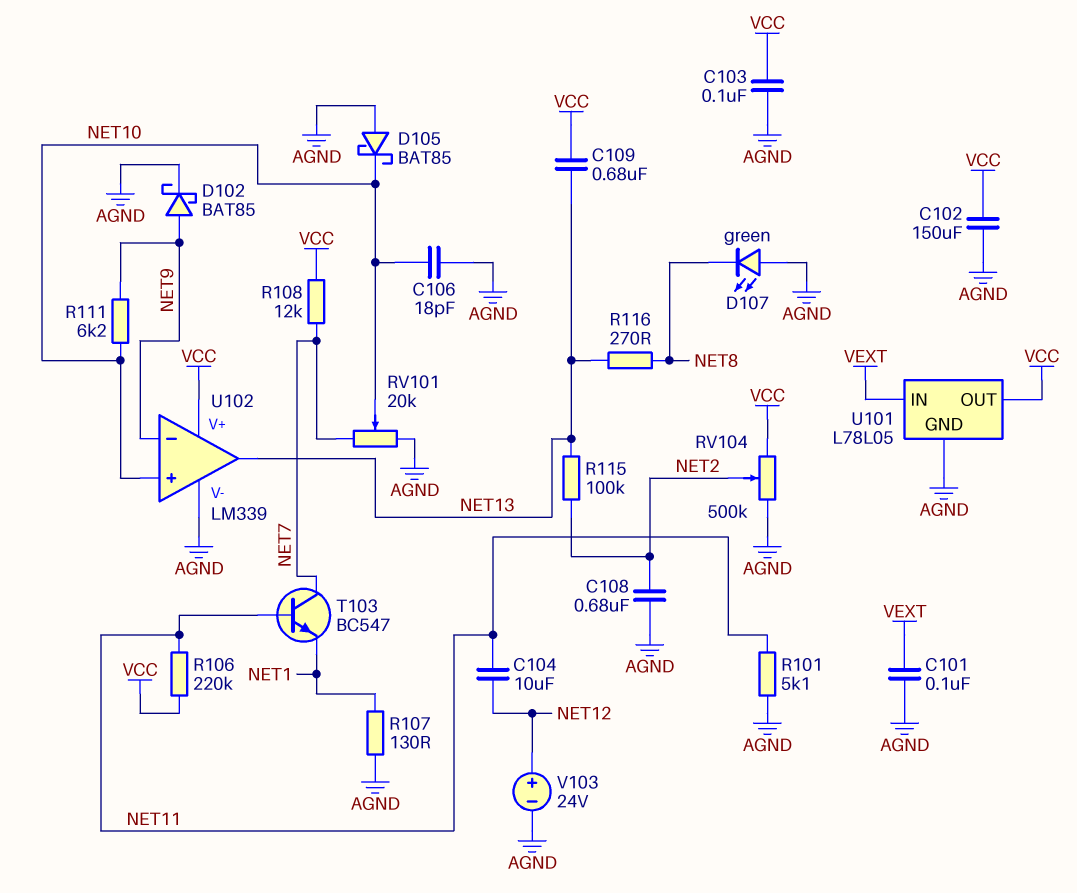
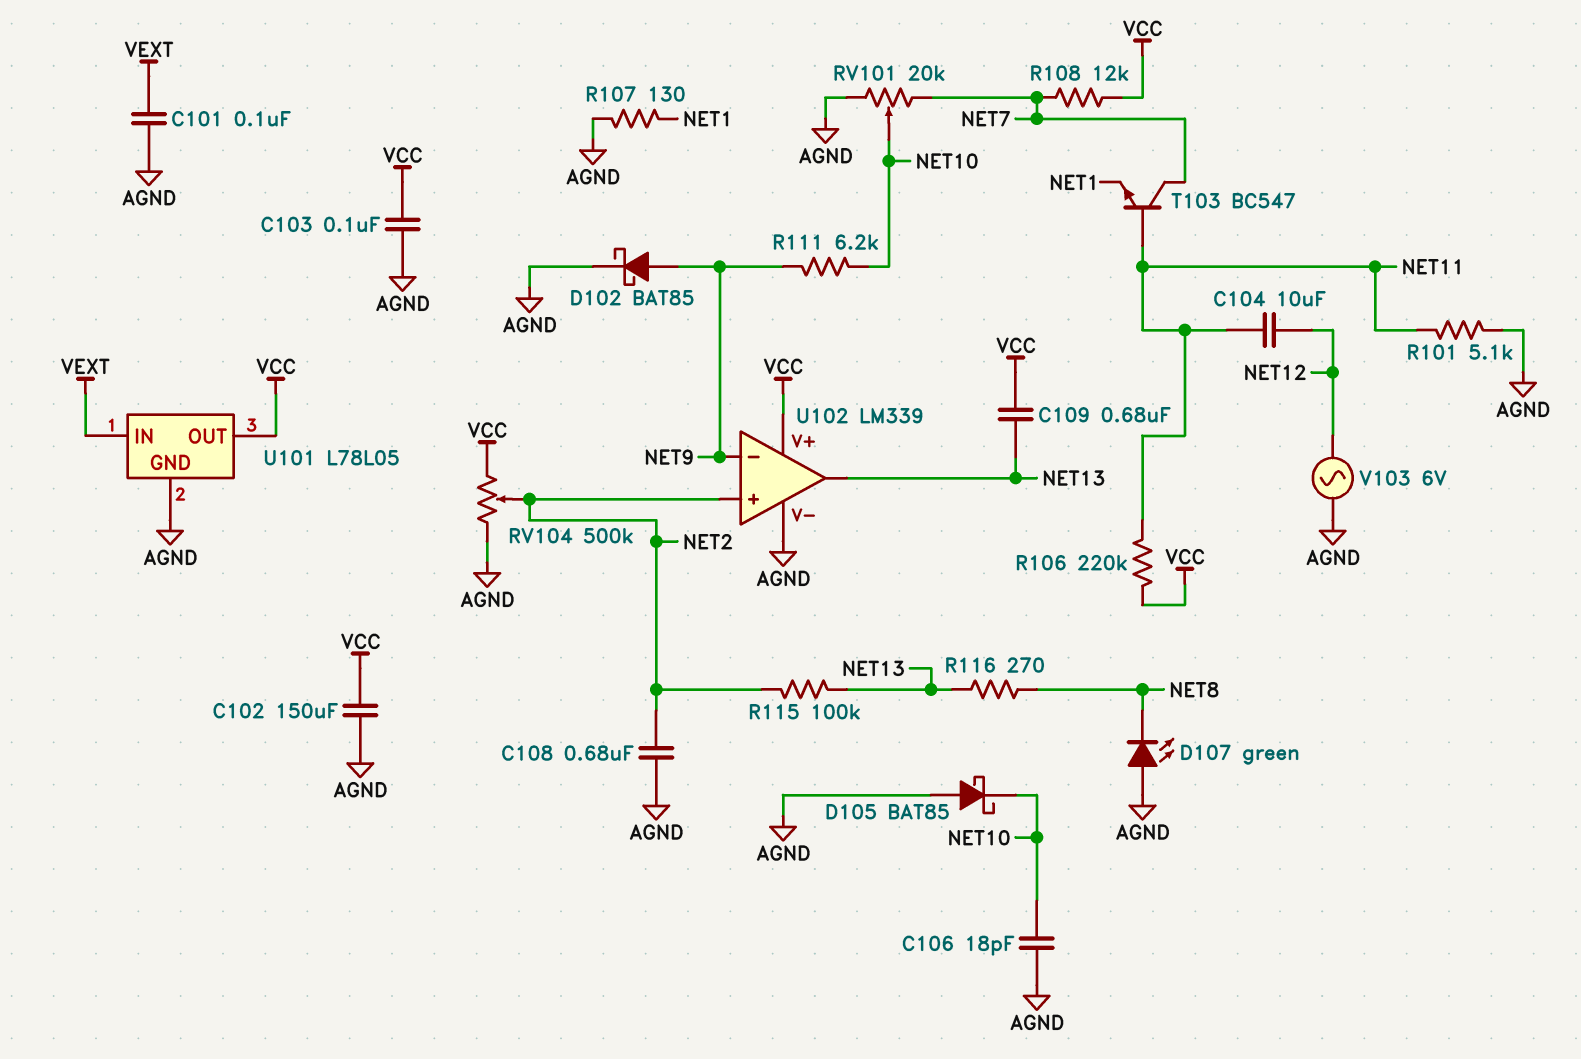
U102 pin in+: NET10 -> NET2
V103: 24V (plus NET12, minus AGND) -> AC 6V (AGND, NET12)

